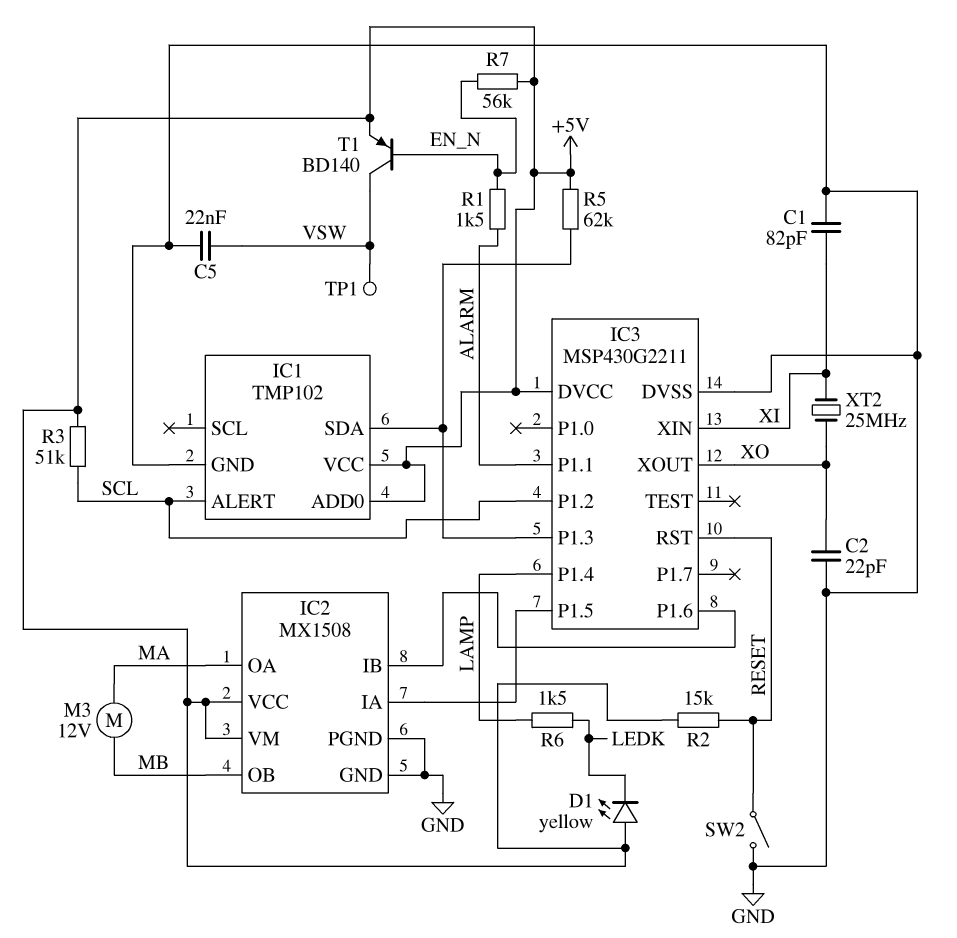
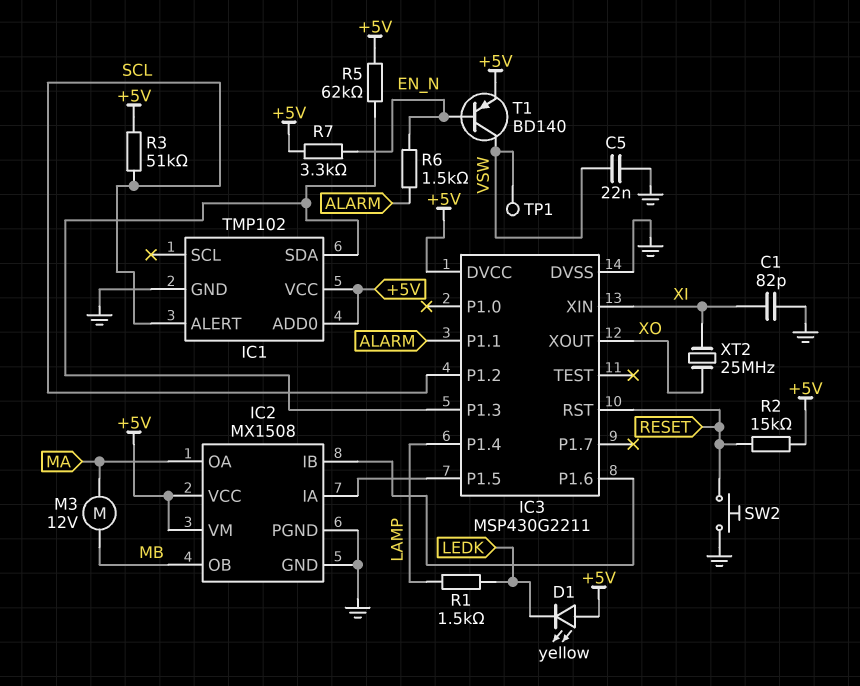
C2: 22pF (GND, XO) -> none
R1: 1.5k (ALARM, EN_N) -> 1.5k (LAMP, LEDK)
R6: 1.5k (LAMP, LEDK) -> 1.5k (ALARM, EN_N)
R7: 56k (+5V, EN_N) -> 3.3k (+5V, EN_N)
SW2: switch (GND, RESET) -> button (GND, RESET)

